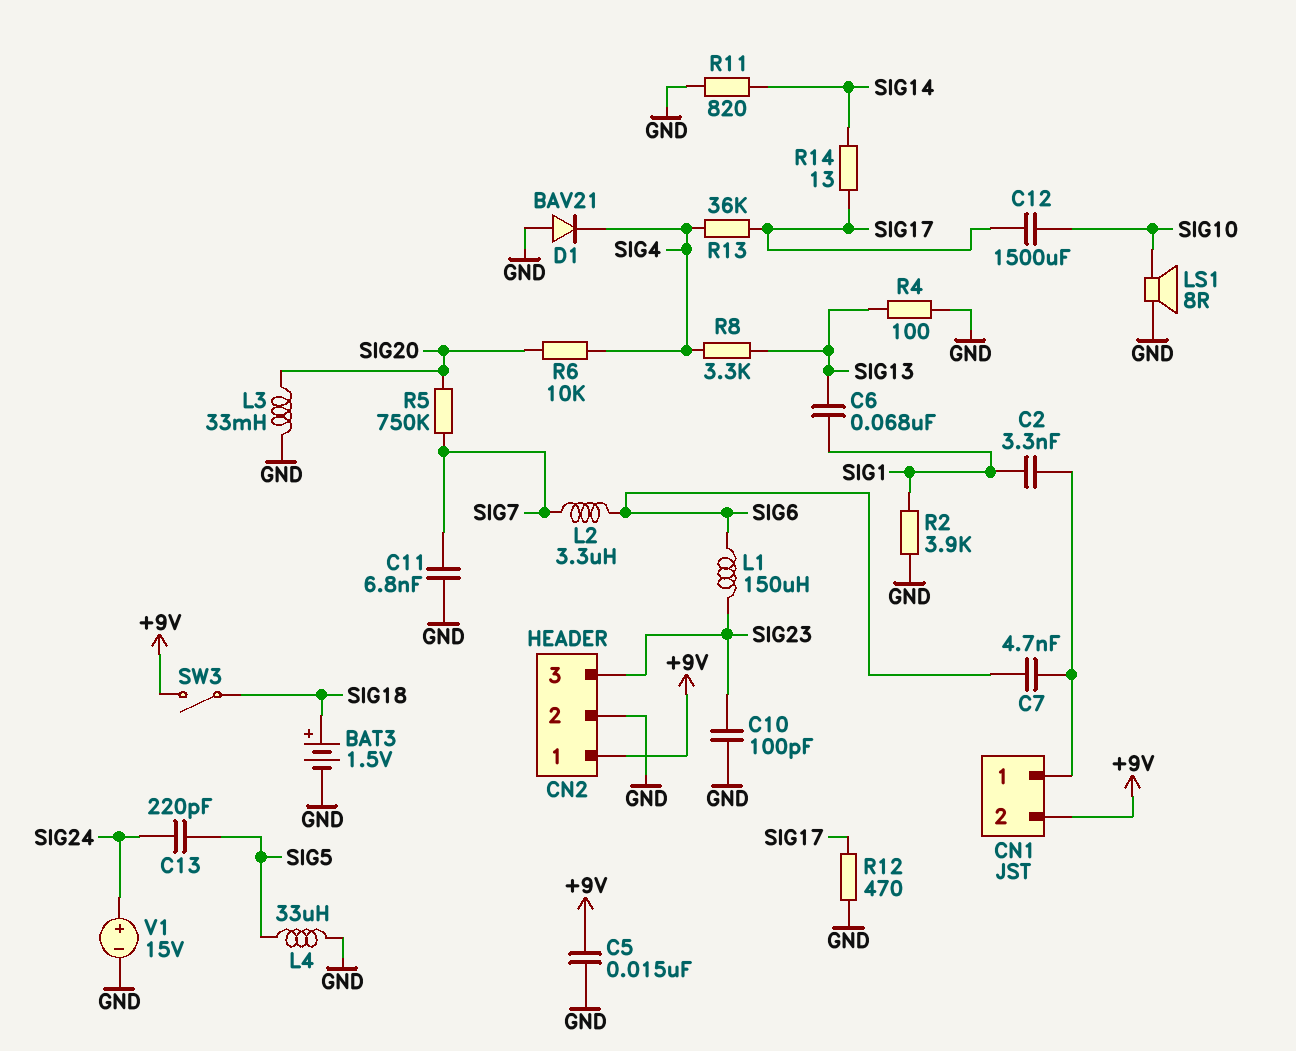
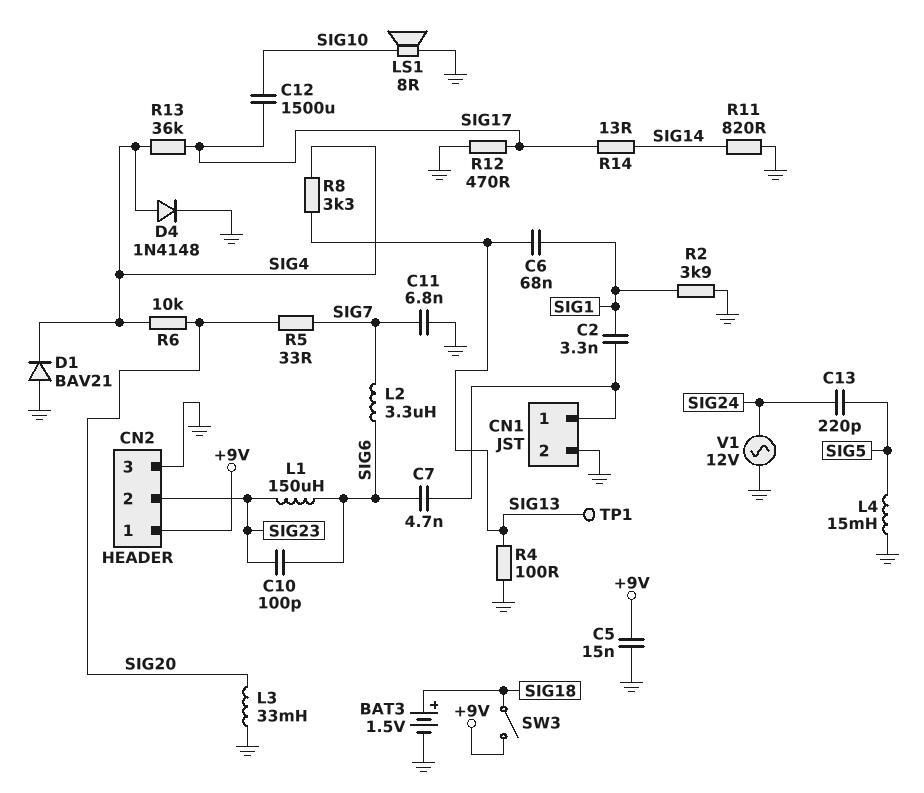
C10: 100pF (GND, SIG23) -> 100pF (SIG6, SIG23)
CN1 pin 2: +9V -> GND
CN2 pin 2: GND -> SIG23
CN2 pin 3: SIG23 -> GND
D4: none -> diode 1N4148 (A SIG4, K GND)
L4: 33uH (GND, SIG5) -> 15mH (GND, SIG5)
R5: 750k (SIG7, SIG20) -> 33 (SIG7, SIG20)
TP1: none -> test point (SIG13)
V1: 15V (plus SIG24, minus GND) -> AC 12V (GND, SIG24)

